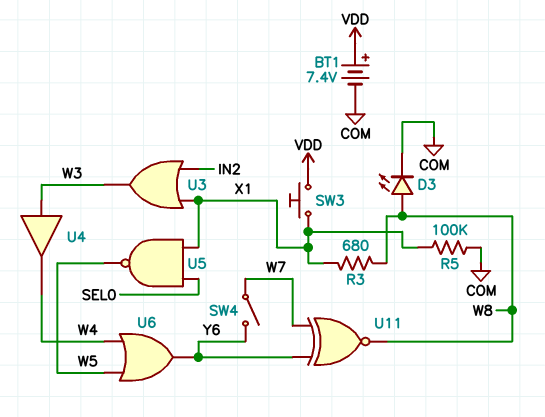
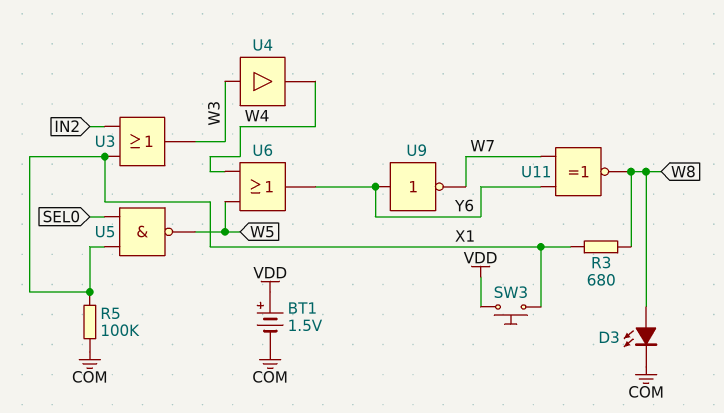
BT1: 7.4V (plus VDD, minus COM) -> 1.5V (plus VDD, minus COM)
SW4: switch (W7, Y6) -> none
U9: none -> NOT (in Y6, out W7)

